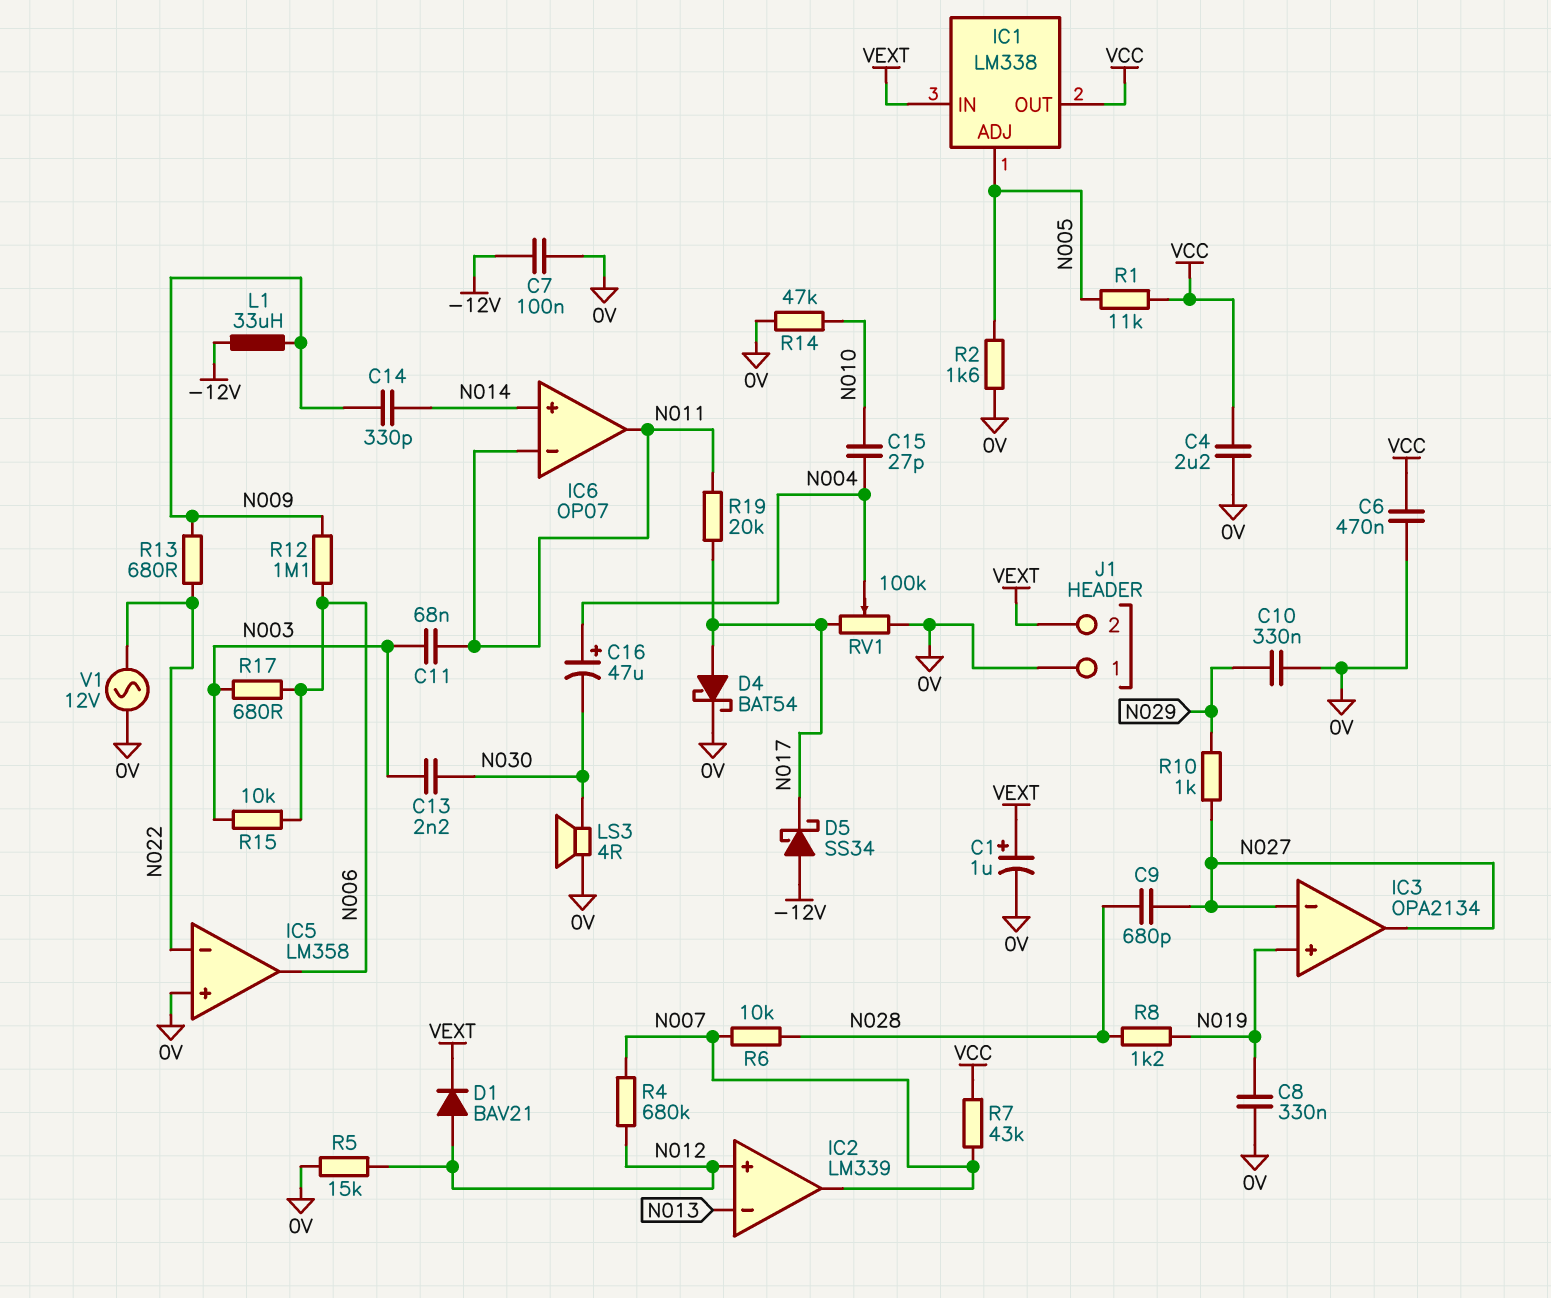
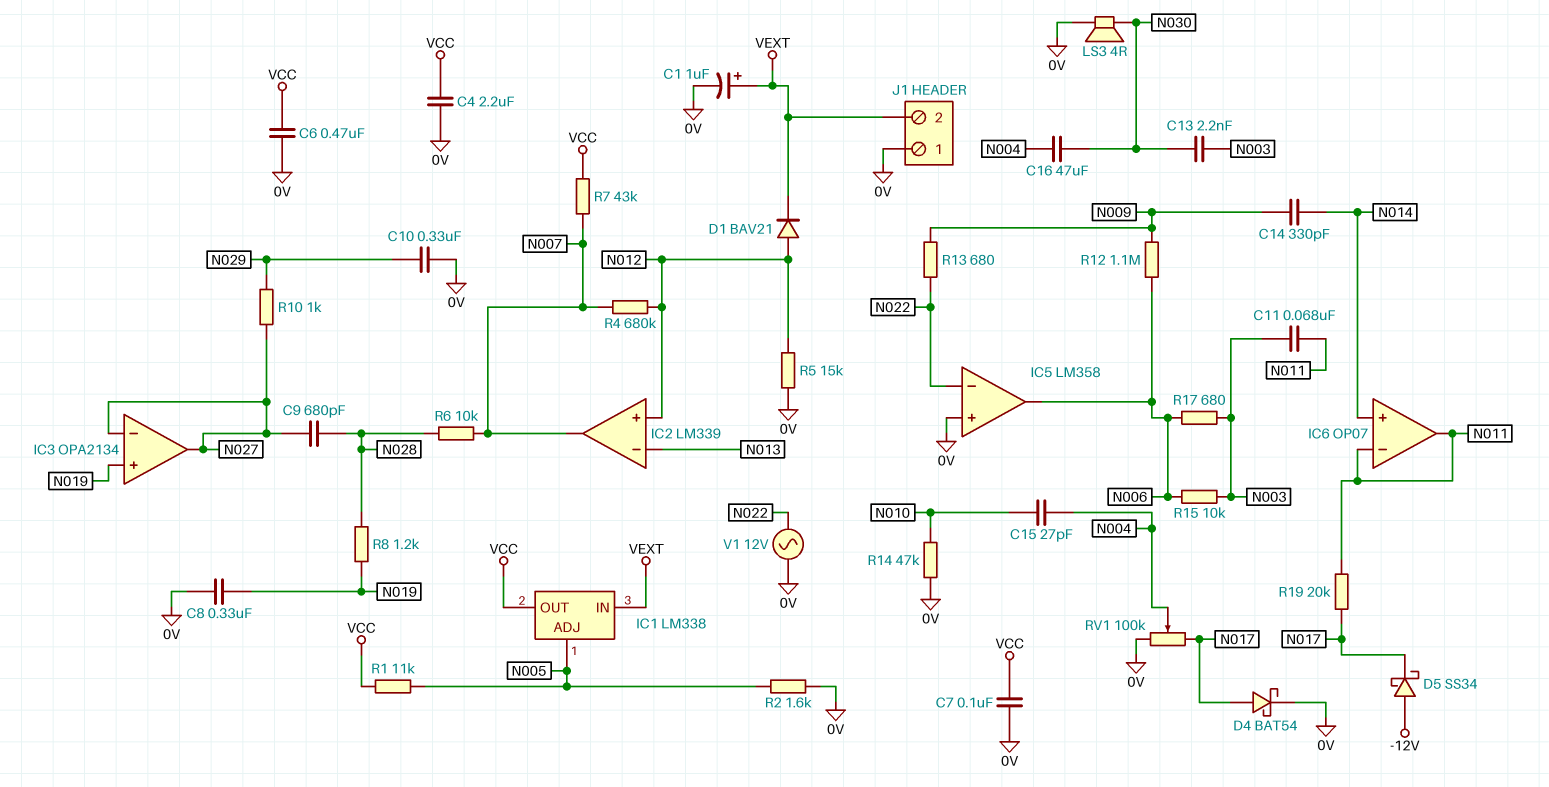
C7: 100nF (-12V, 0V) -> 100nF (0V, VCC)
C16: 47uF (plus N004, minus N030) -> 47uF (N004, N030)
L1: 33uH (-12V, N009) -> none

